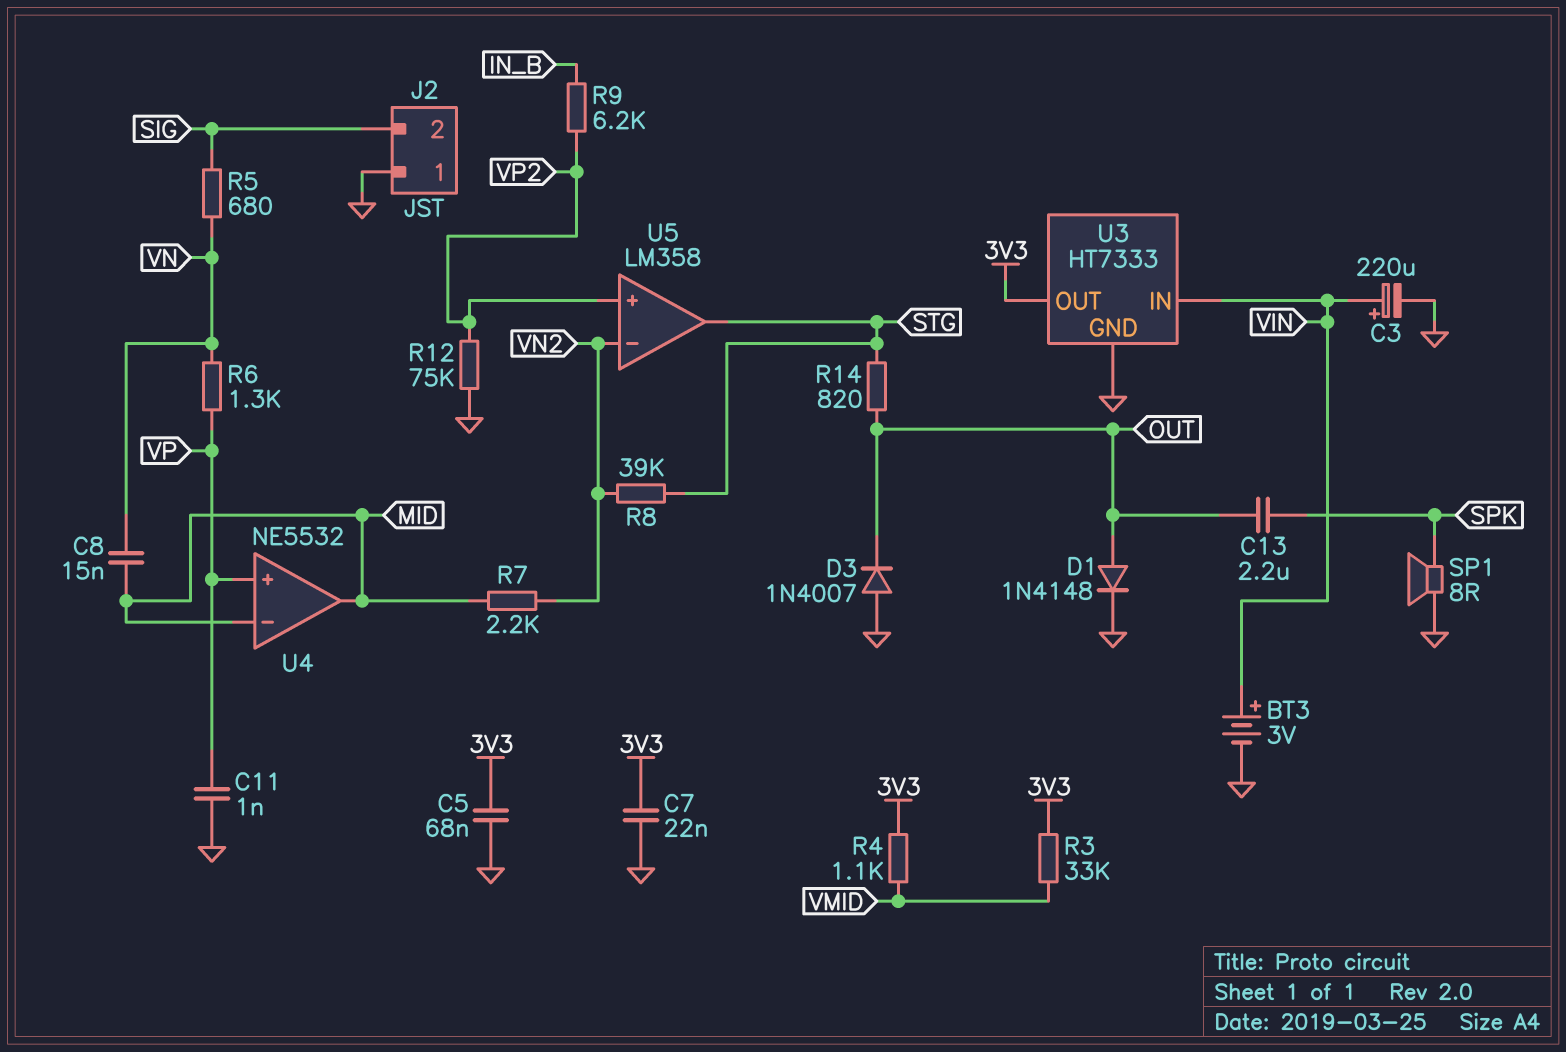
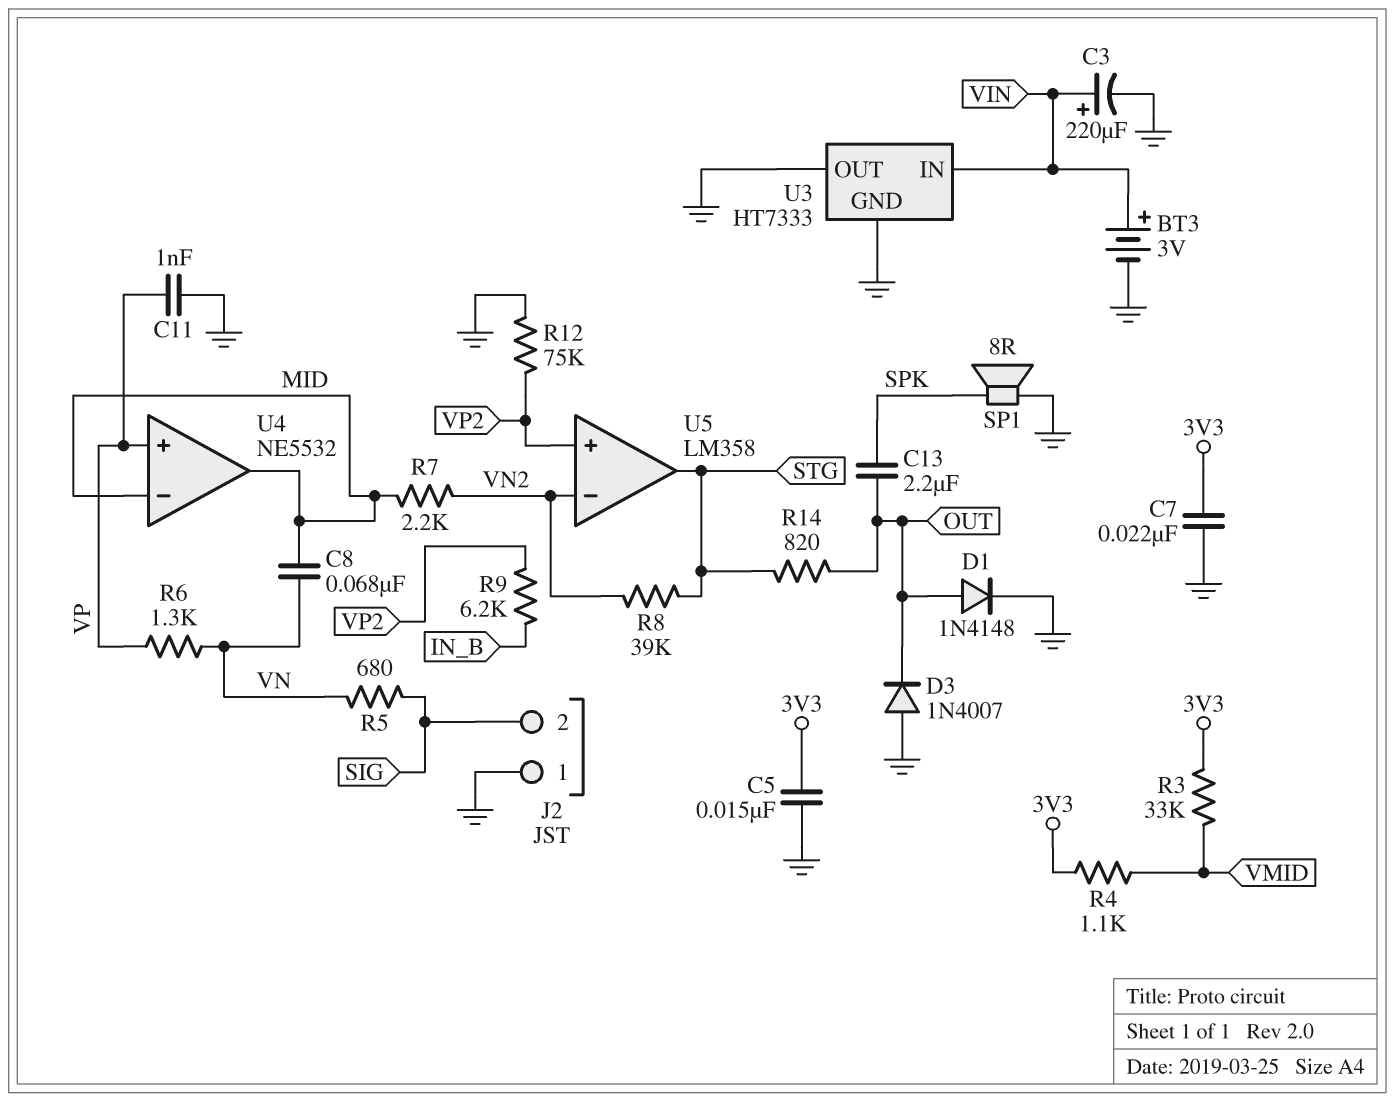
C5: 68nF (3V3, GND) -> 15nF (3V3, GND)
C8: 15nF (MID, VN) -> 68nF (MID, VN)
U3 pin OUT: 3V3 -> GND

